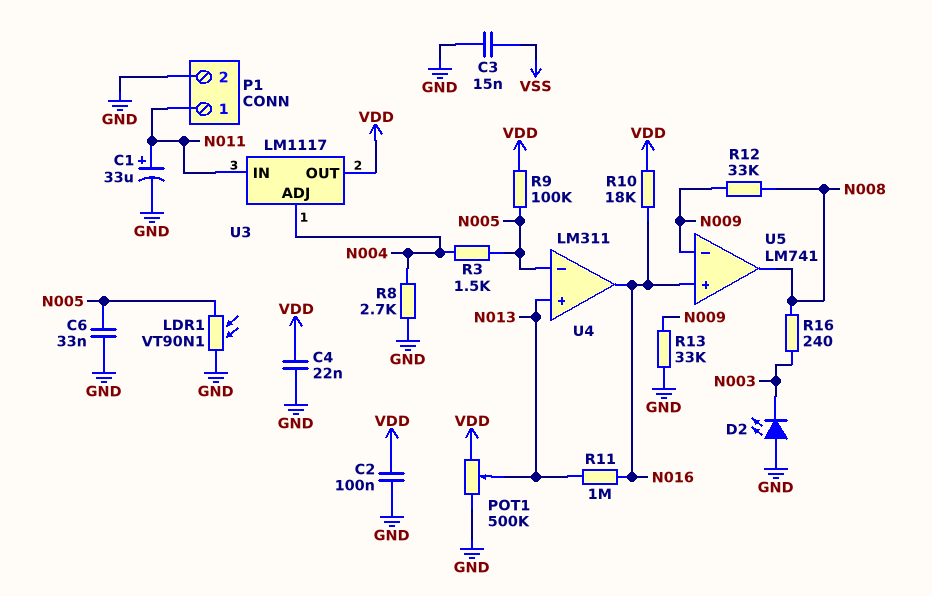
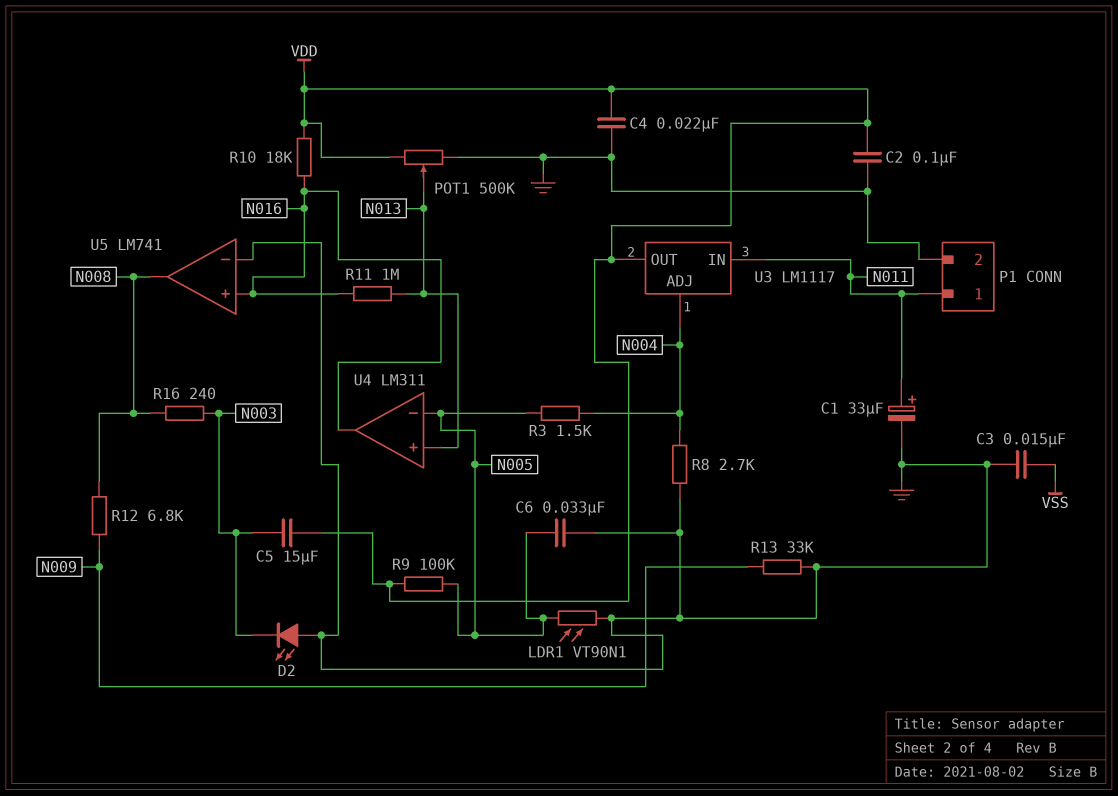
C5: none -> 15uF (N003, VDD)
R12: 33k (N008, N009) -> 6.8k (N008, N009)
U5 pin in-: N009 -> GND

